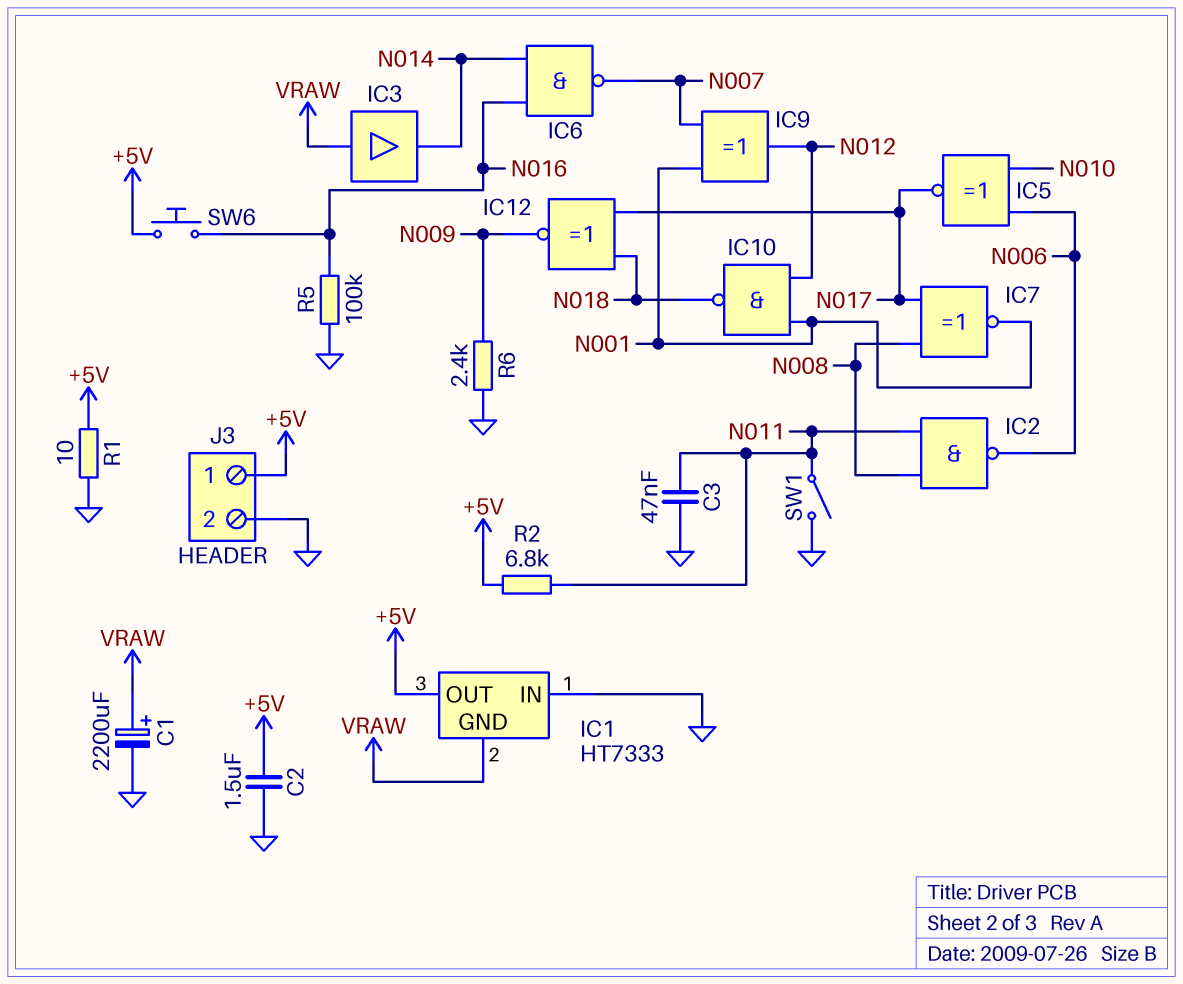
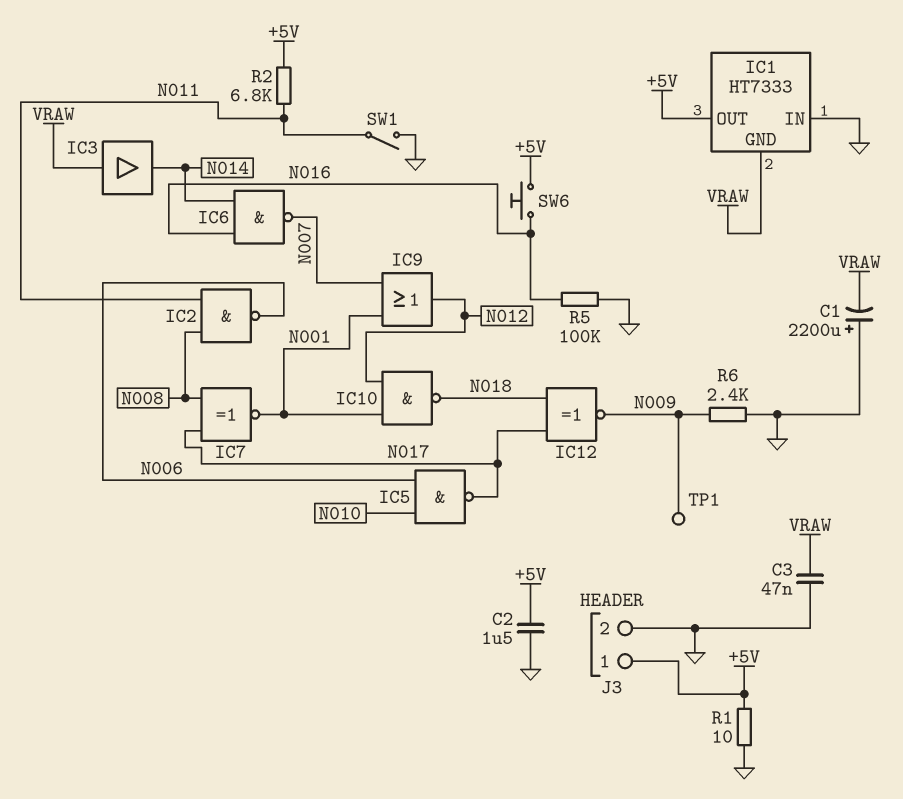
C1: 2200uF (plus VRAW, minus GND) -> 2200uF (plus GND, minus VRAW)
C3: 47nF (GND, N011) -> 47nF (GND, VRAW)
IC5: XNOR (in N006, in N010, out N017) -> NAND (in N006, in N010, out N017)
IC9: XOR (in N001, in N007, out N012) -> OR (in N001, in N007, out N012)
TP1: none -> test point (N009)

